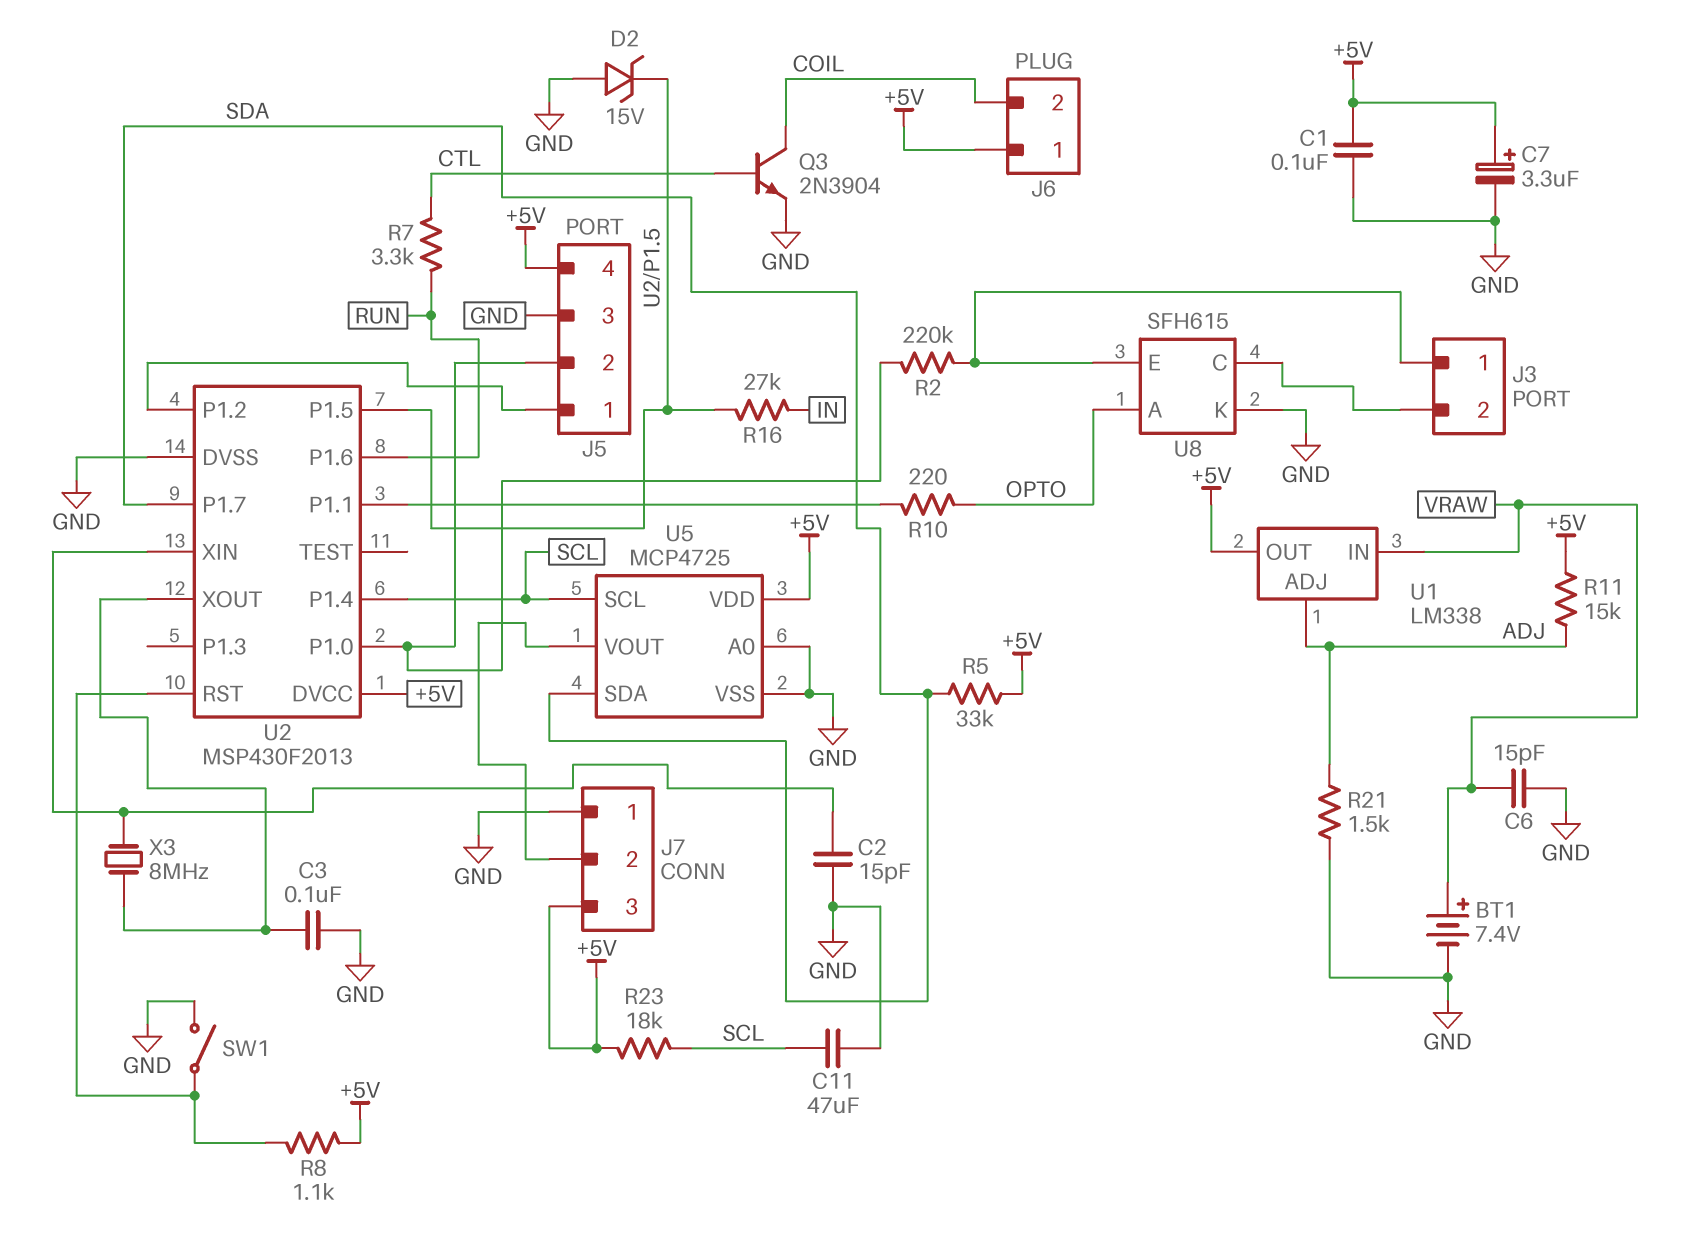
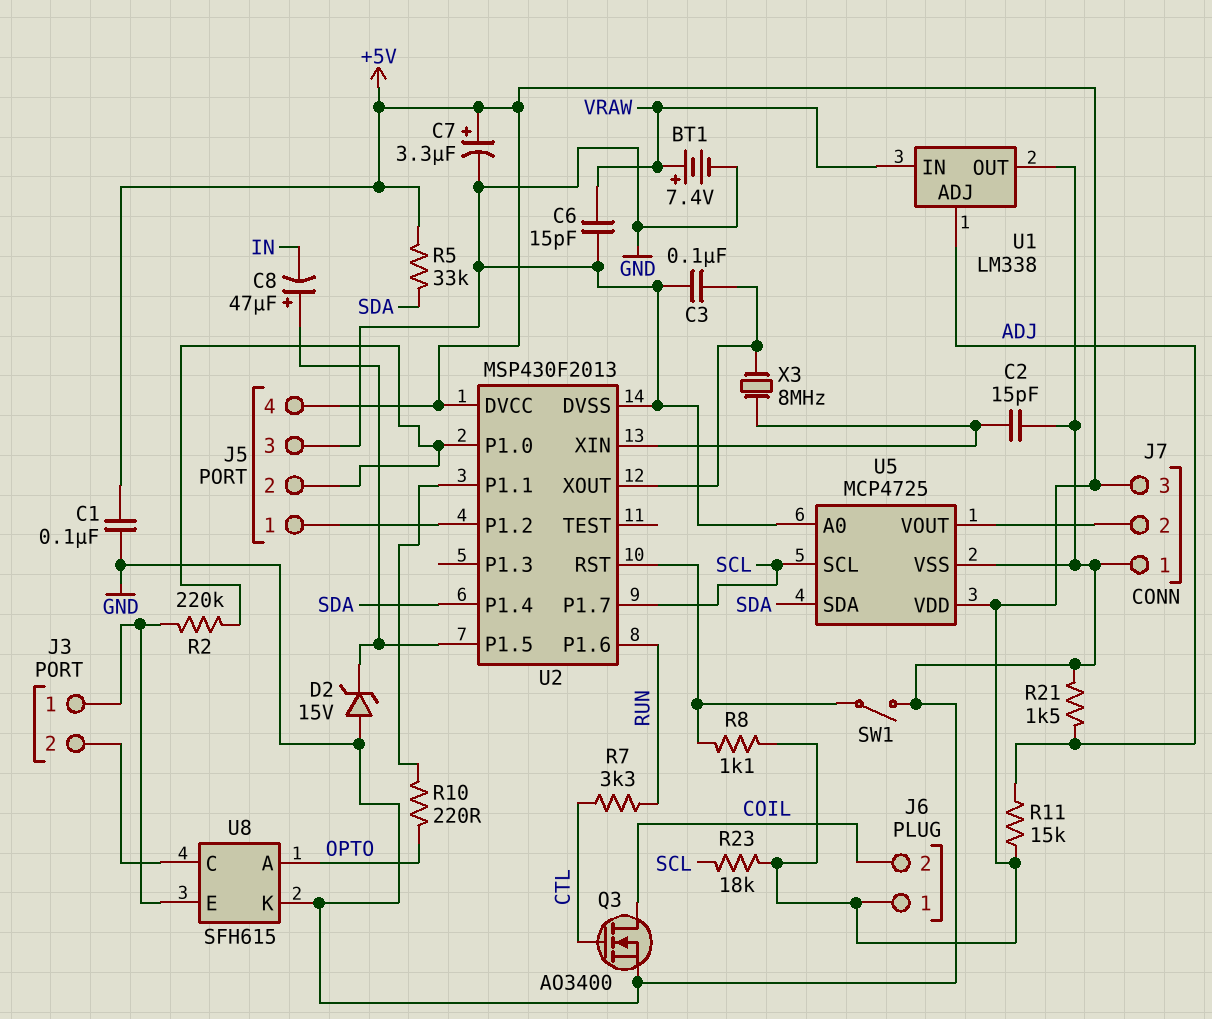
C8: none -> 47uF (plus U2/P1.5, minus IN)
C11: 47uF (GND, SCL) -> none
Q3: NPN 2N3904 (B CTL, C COIL, E GND) -> NMOS AO3400 (G CTL, D COIL, S GND)
R16: 27k (IN, U2/P1.5) -> none
U1 pin OUT: +5V -> GND
U2 pin P1.4: SCL -> SDA
U2 pin P1.7: SDA -> SCL

